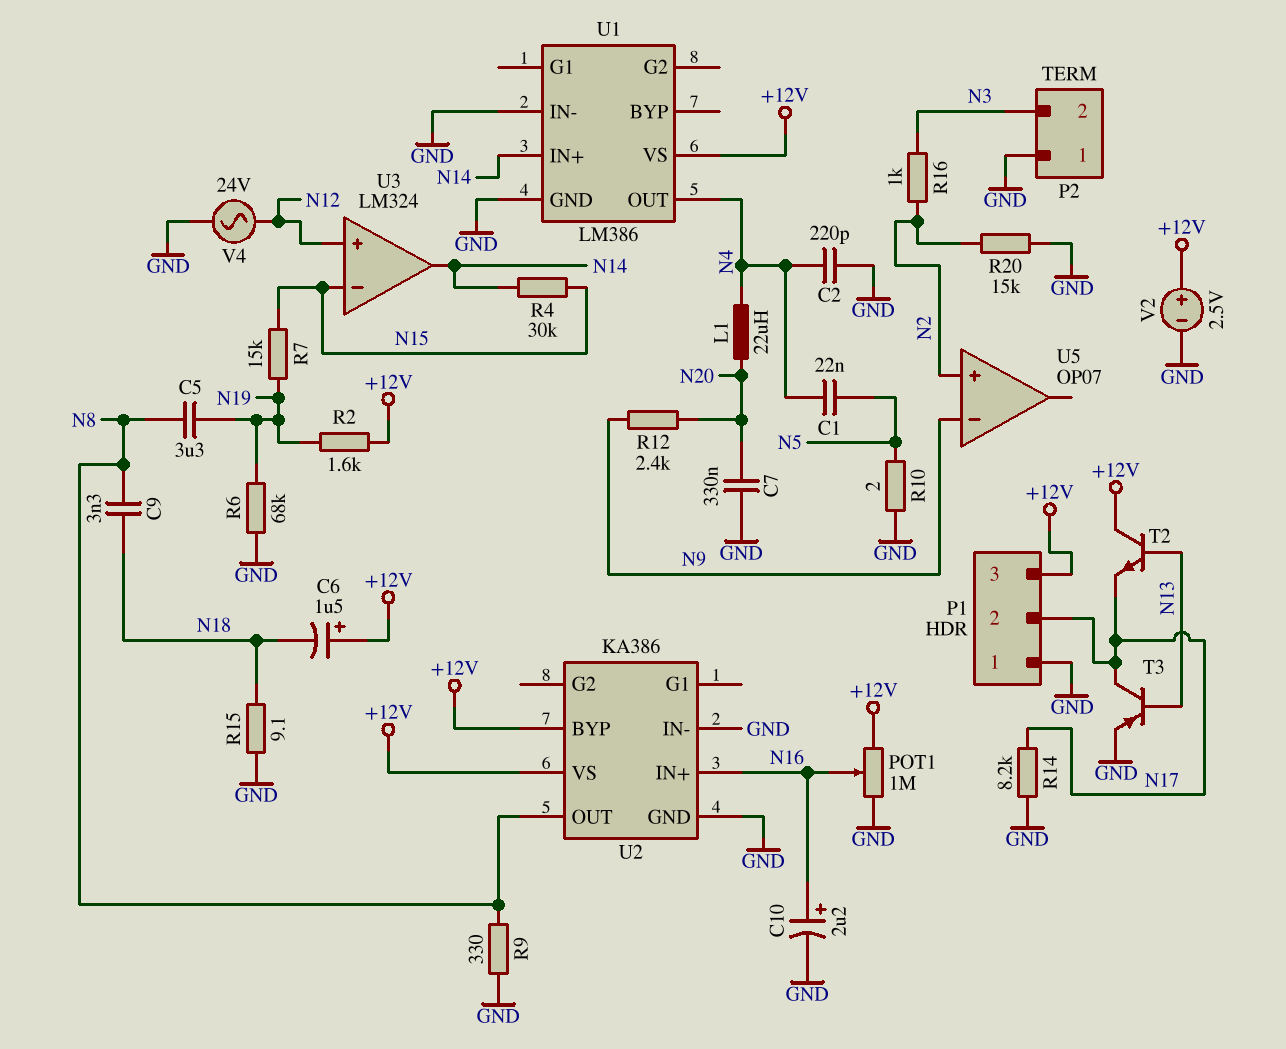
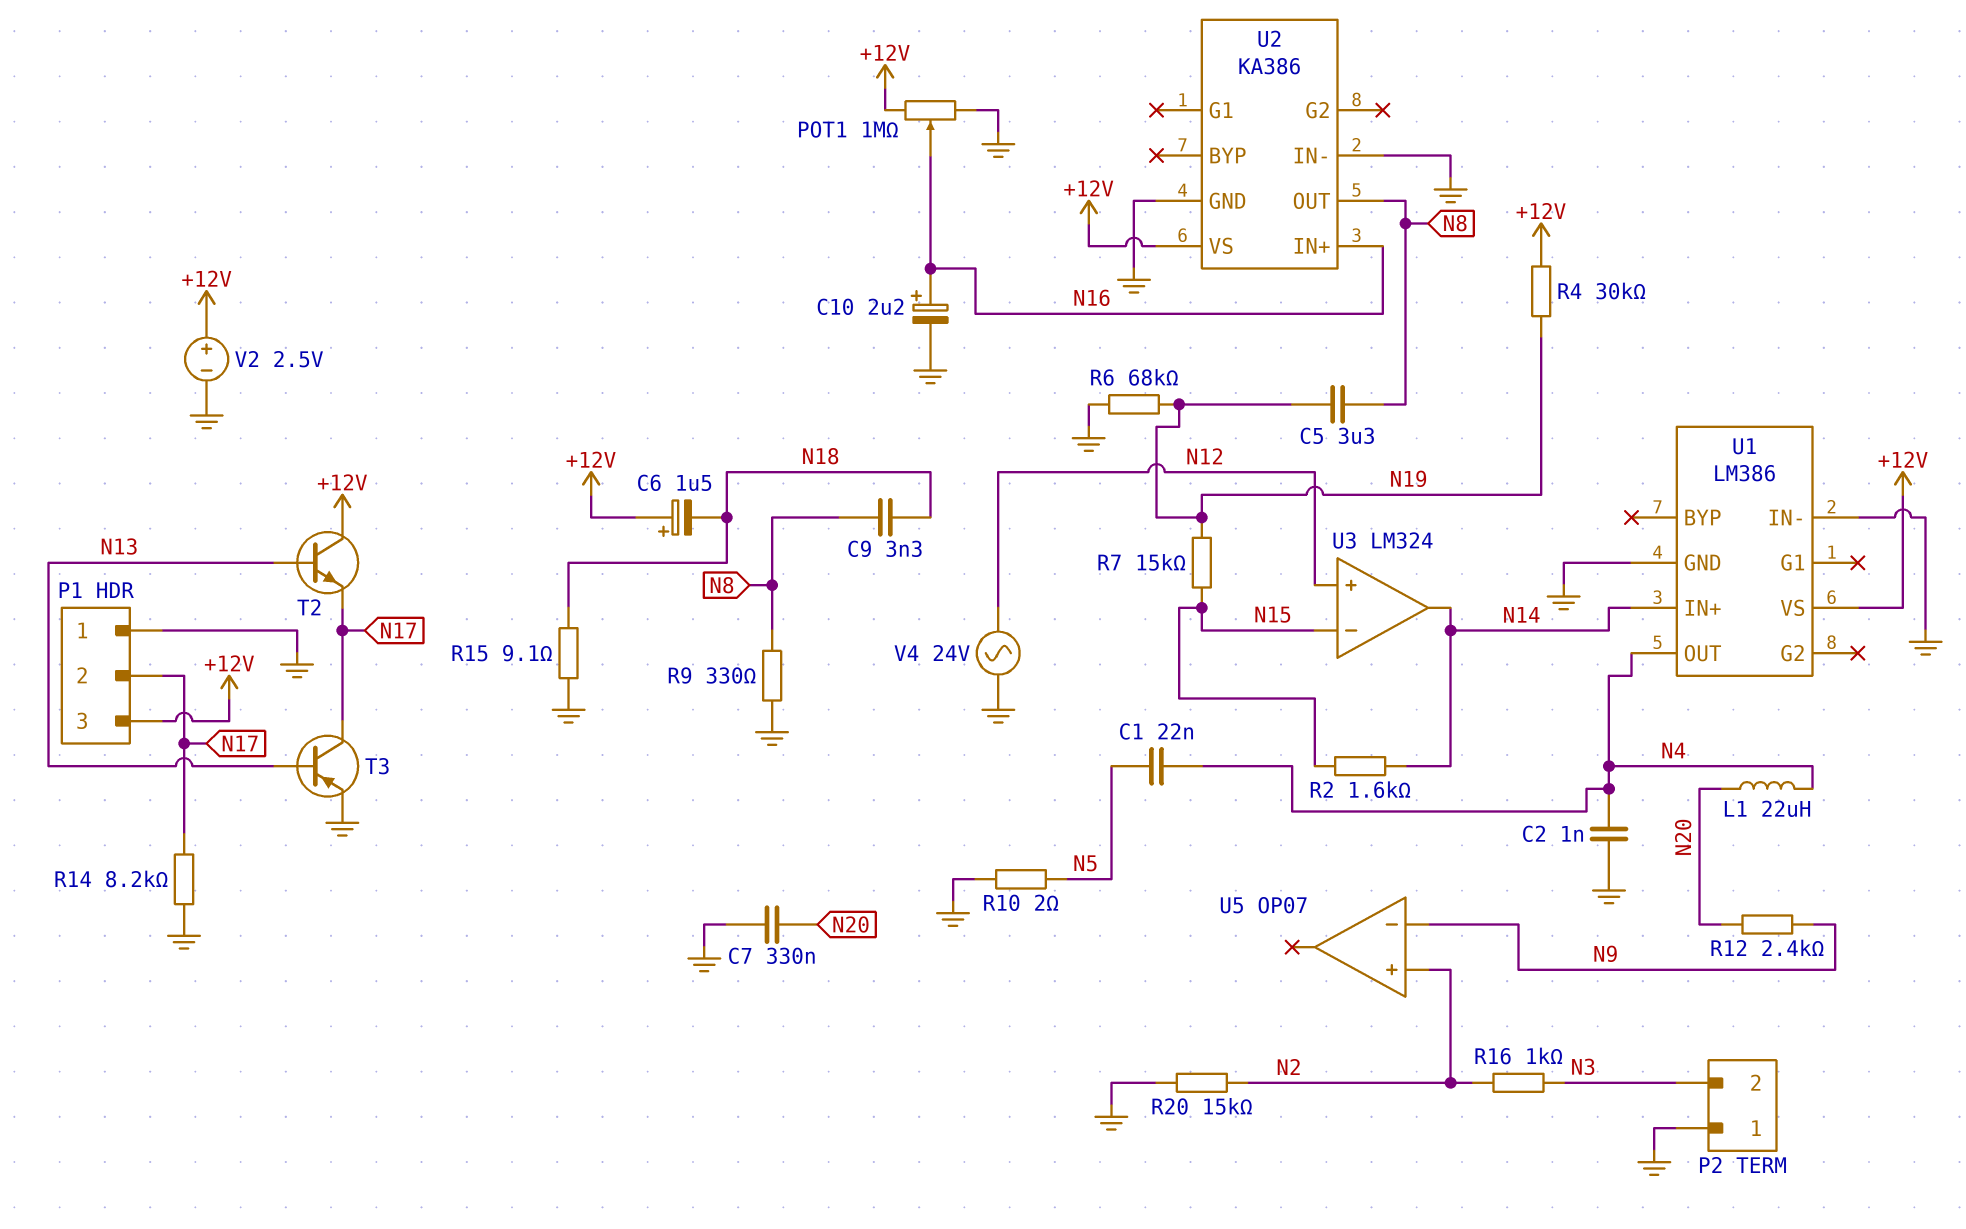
C2: 220pF (GND, N4) -> 1nF (GND, N4)
R2: 1.6k (+12V, N19) -> 1.6k (N14, N15)
R4: 30k (N14, N15) -> 30k (+12V, N19)
U2 pin BYP: +12V -> none

